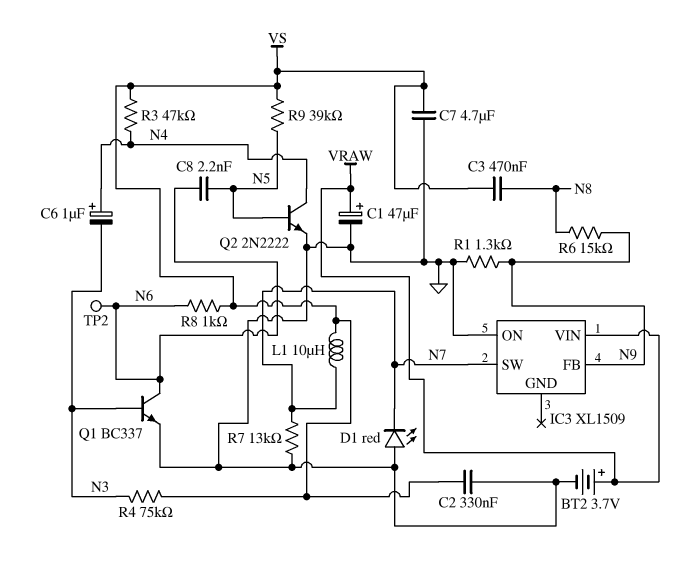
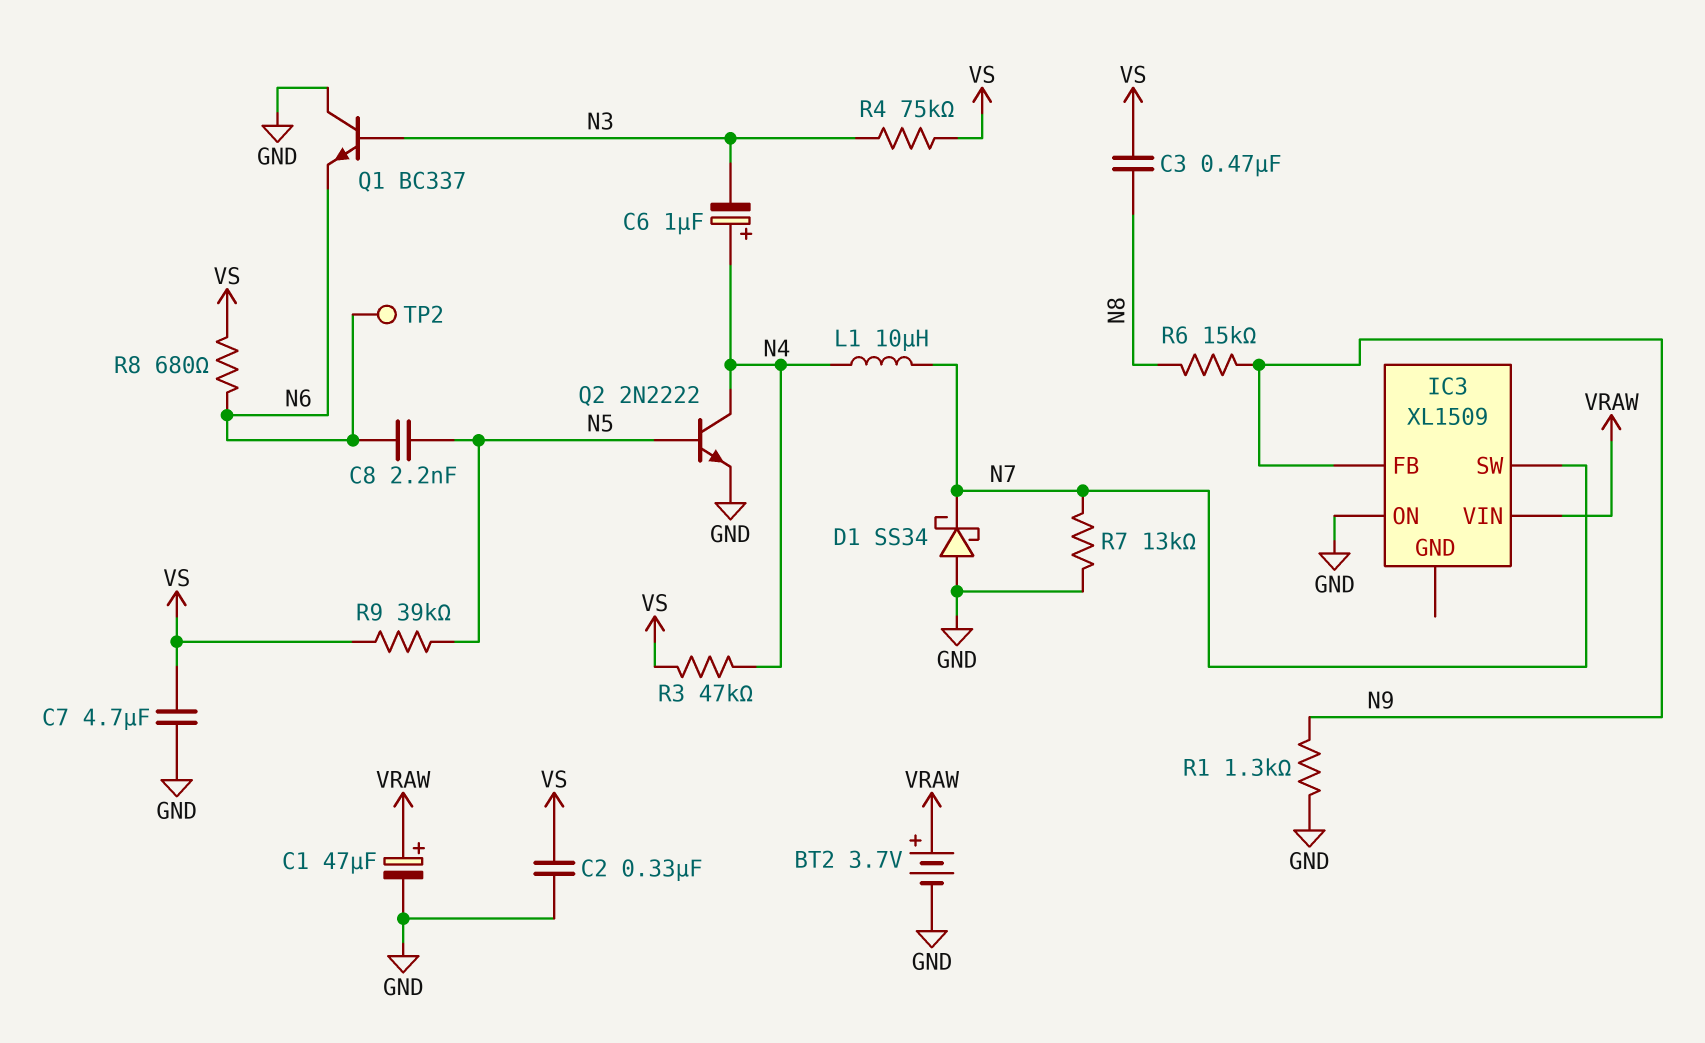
D1: LED red (A GND, K N7) -> schottky SS34 (A GND, K N7)
L1: 10uH (N7, VS) -> 10uH (N4, N7)
Q1: NPN BC337 (B N3, C N6, E GND) -> NPN BC337 (B N3, C GND, E N6)
R8: 1k (N6, VS) -> 680 (N6, VS)

